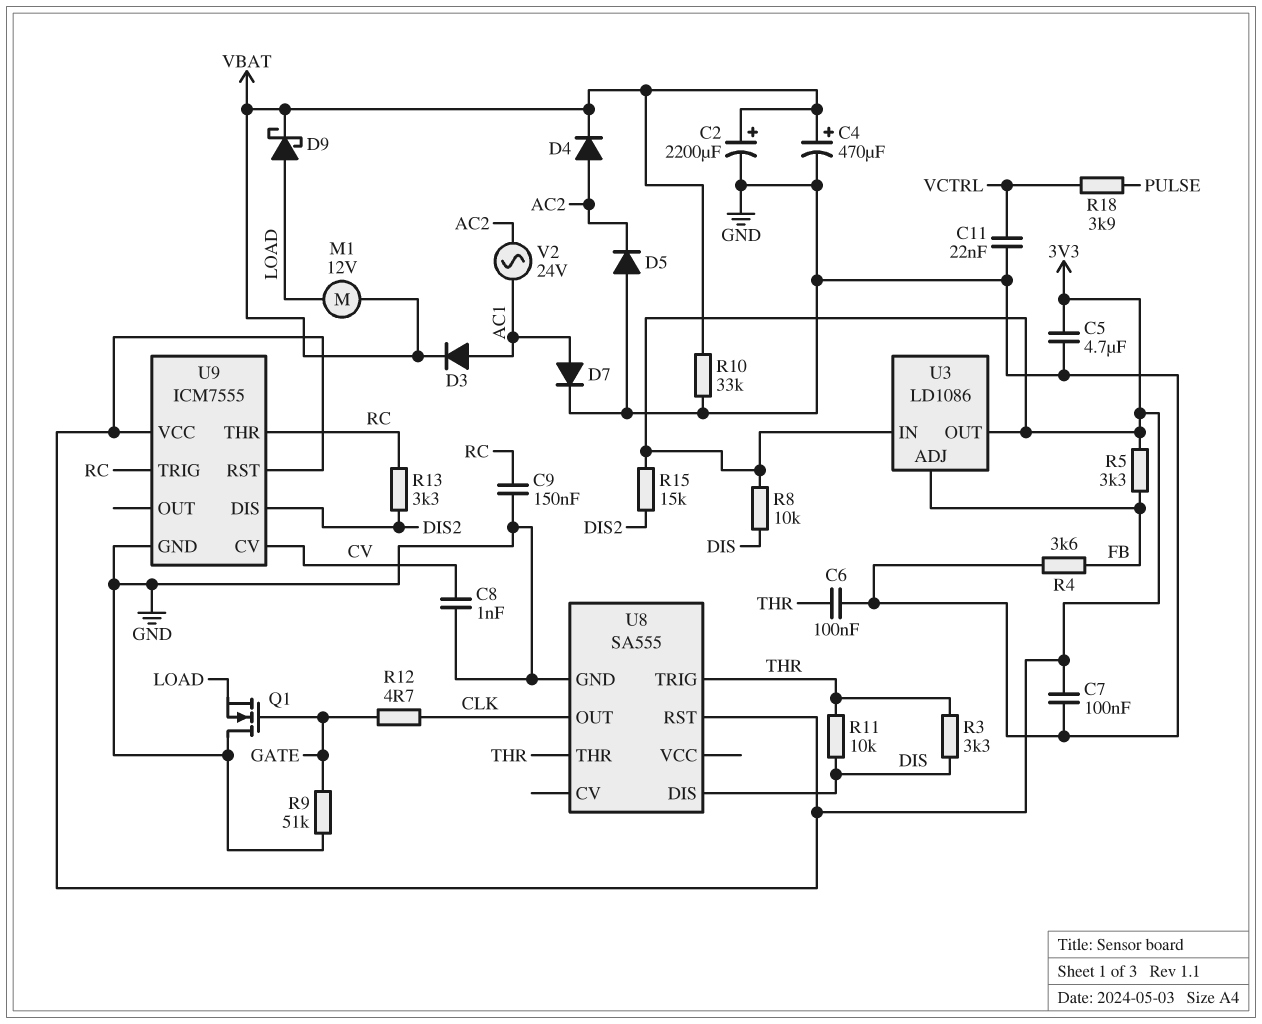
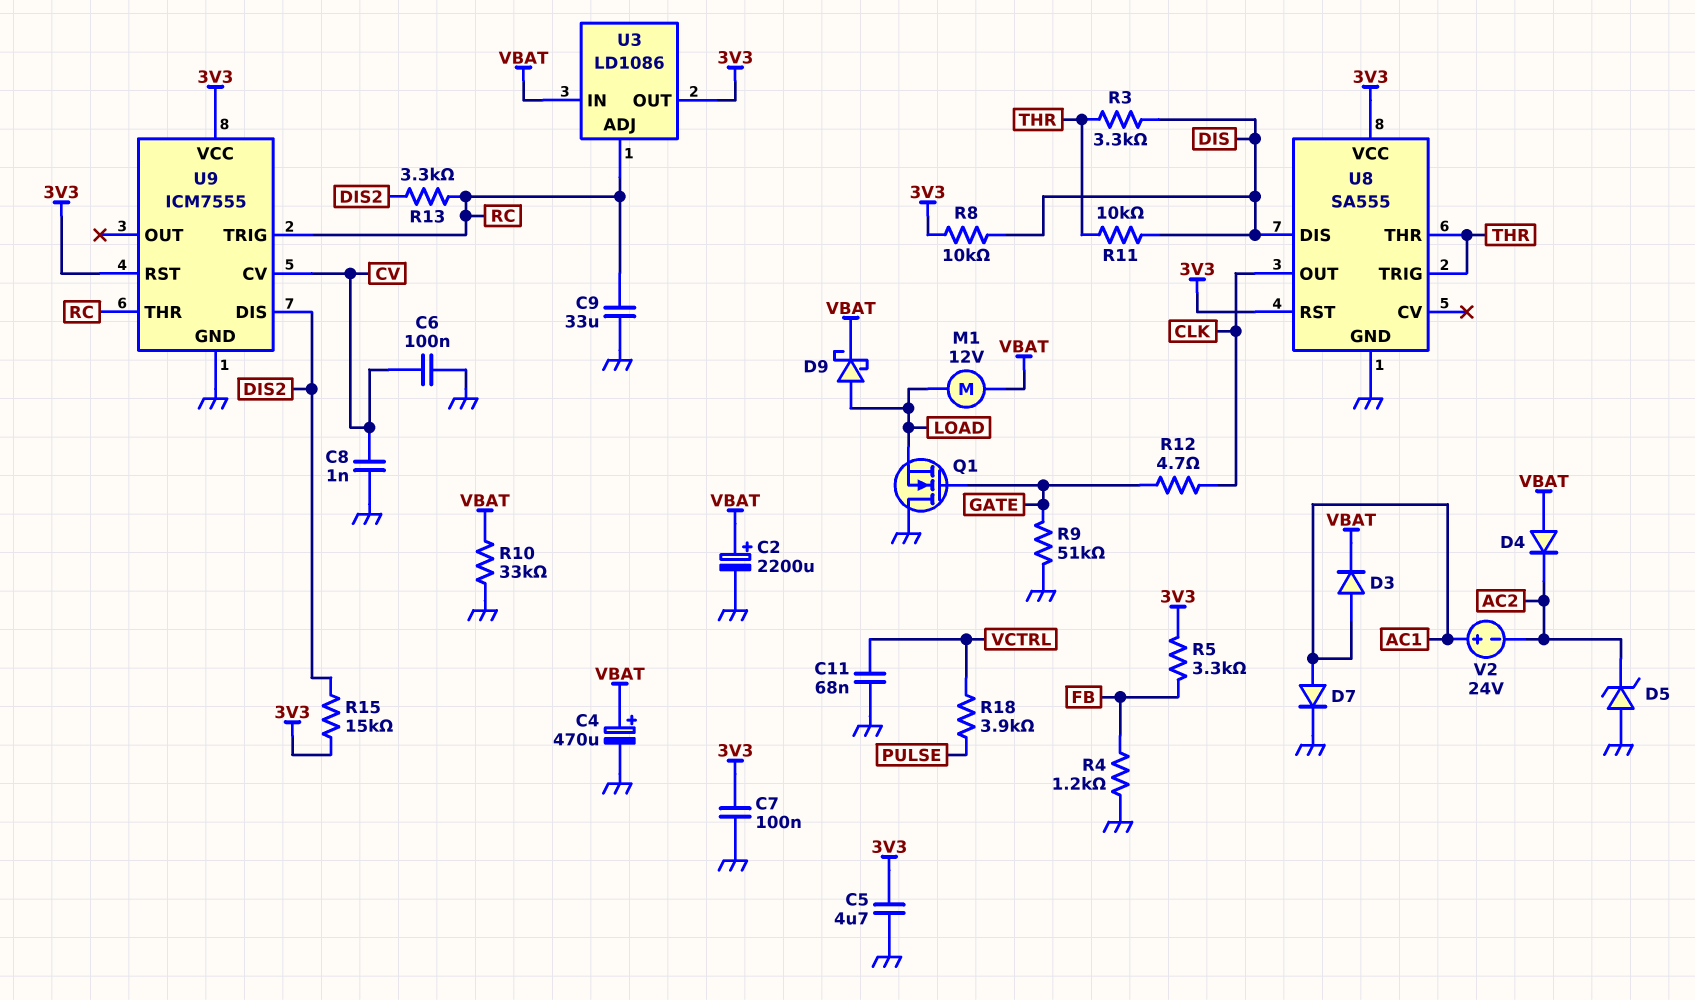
C6: 100nF (GND, THR) -> 100nF (CV, GND)
C9: 150nF (GND, RC) -> 33uF (GND, RC)
C11: 22nF (GND, VCTRL) -> 68nF (GND, VCTRL)
D4: diode (A AC2, K VBAT) -> diode (A VBAT, K AC2)
D5: diode (A GND, K AC2) -> zener (A GND, K AC2)
R4: 3.6k (FB, GND) -> 1.2k (FB, GND)
U3 pin ADJ: FB -> RC
U3 pin IN: 3V3 -> VBAT
U8 pin VCC: none -> 3V3
V2: AC 24V (AC1, AC2) -> 24V (plus AC1, minus AC2)

